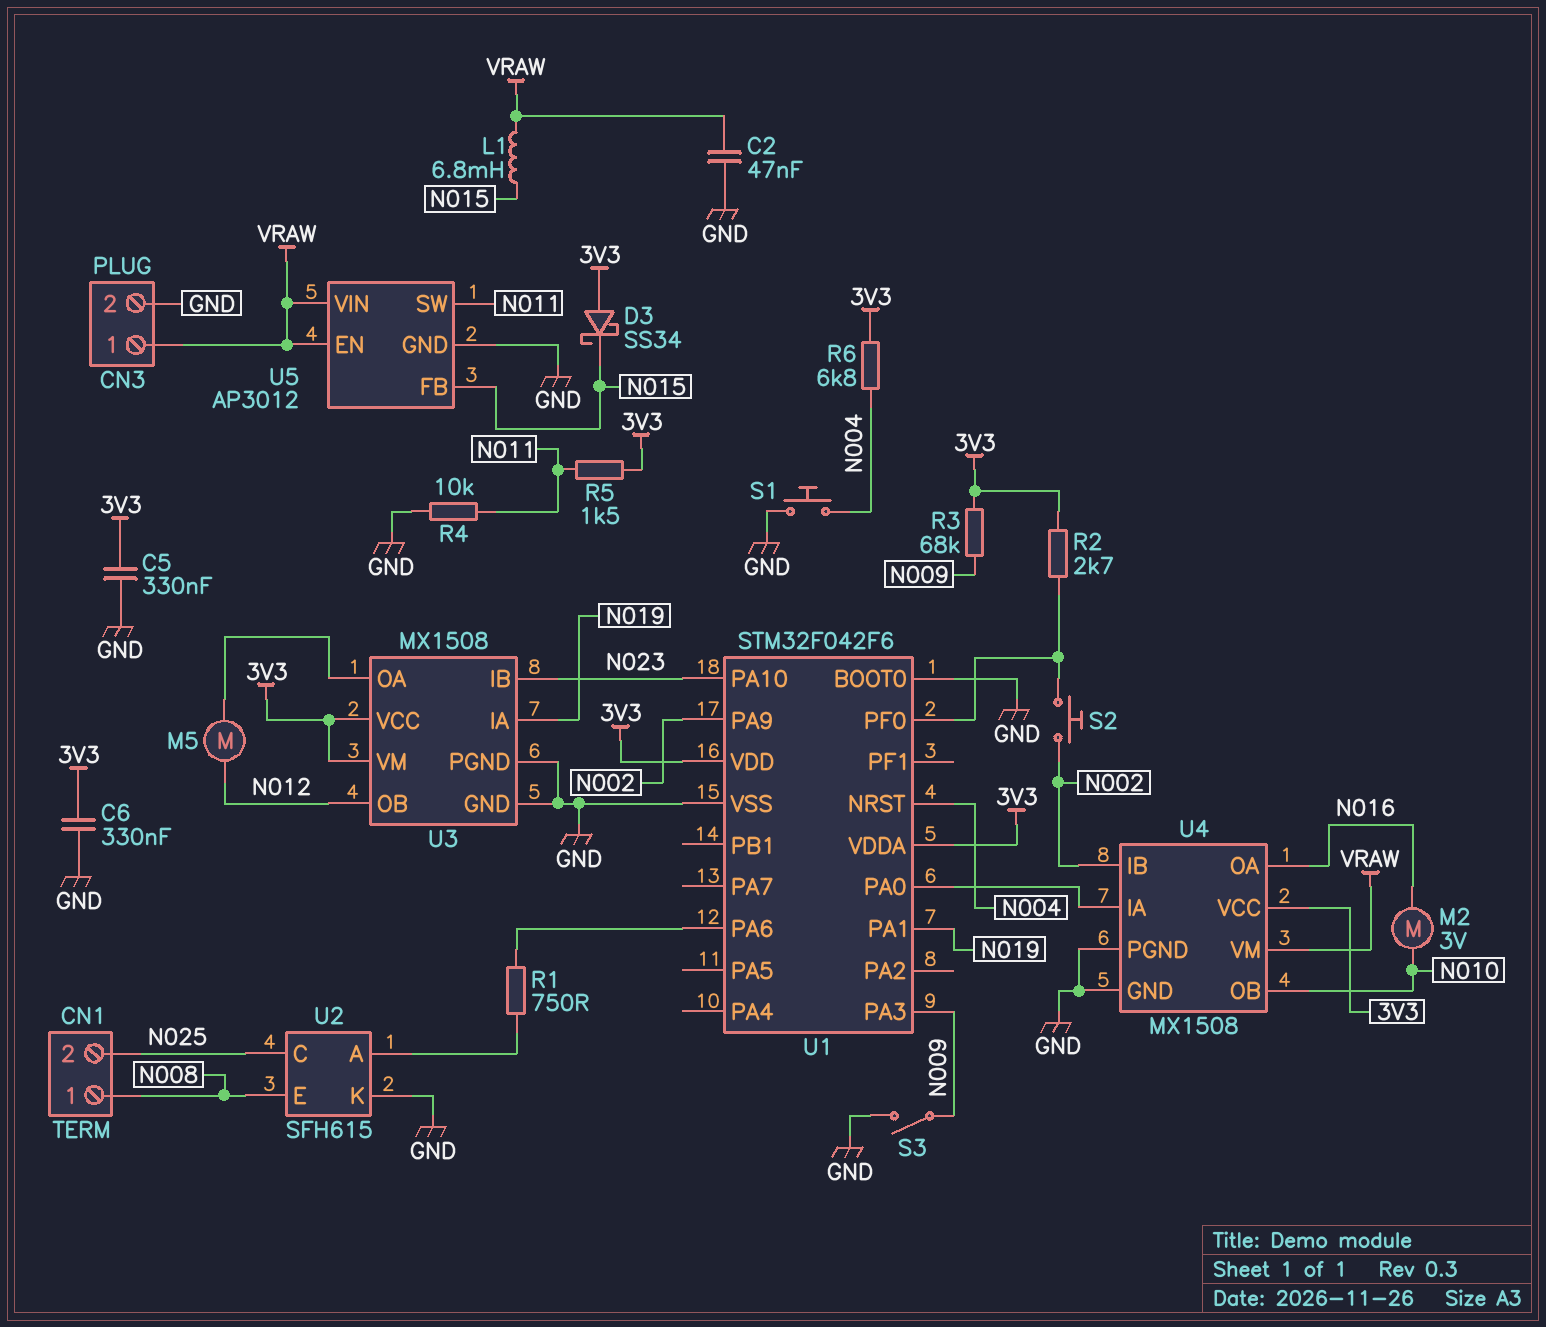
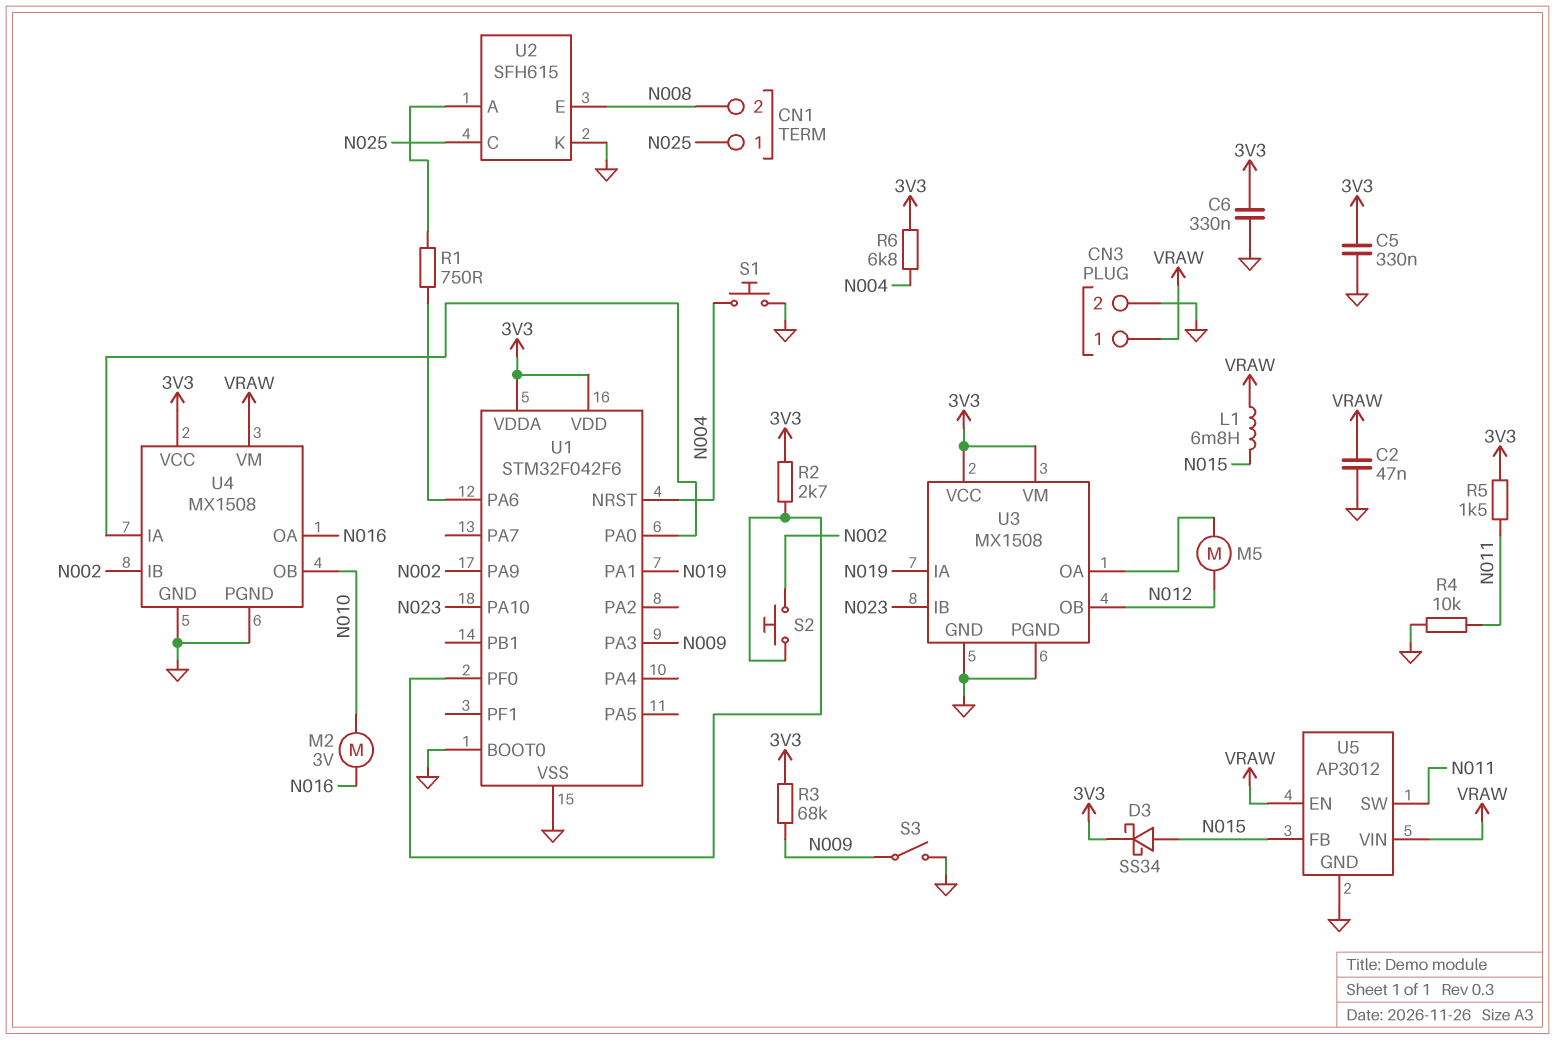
CN1 pin 1: N008 -> N025
CN1 pin 2: N025 -> N008
D3: schottky SS34 (A 3V3, K N015) -> schottky SS34 (A N015, K 3V3)

